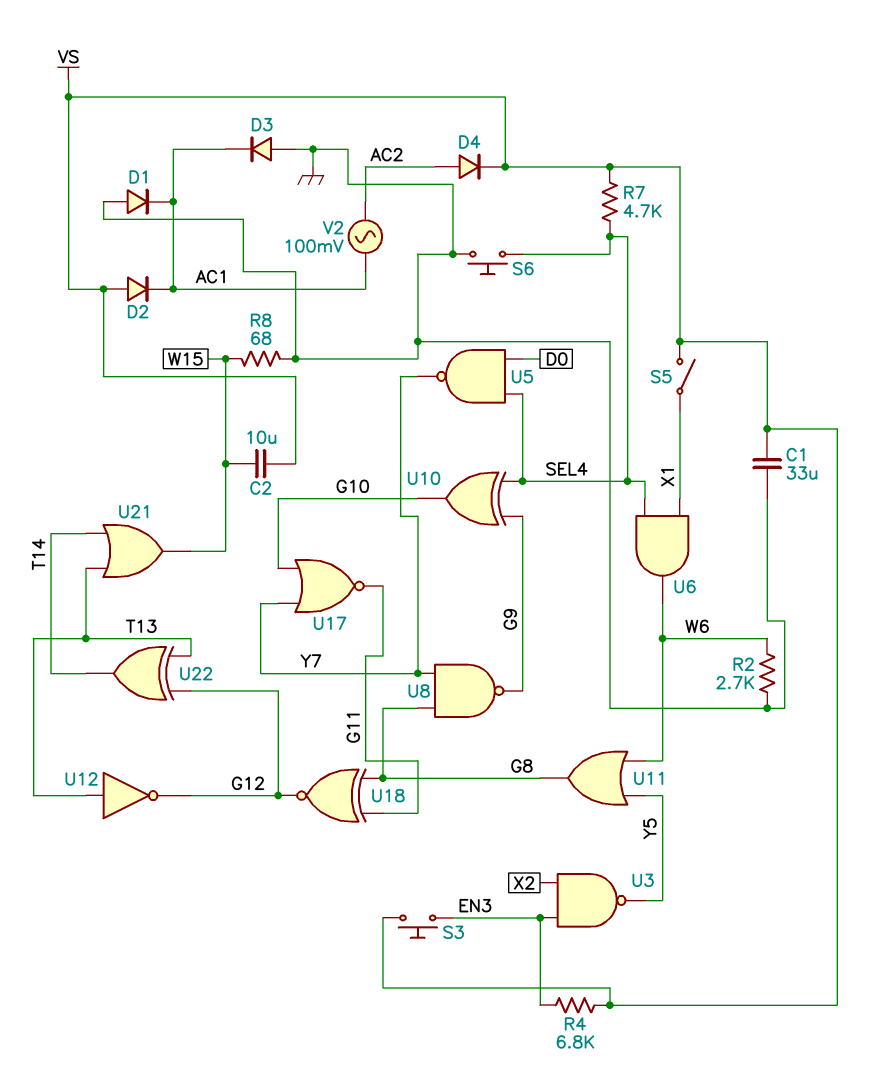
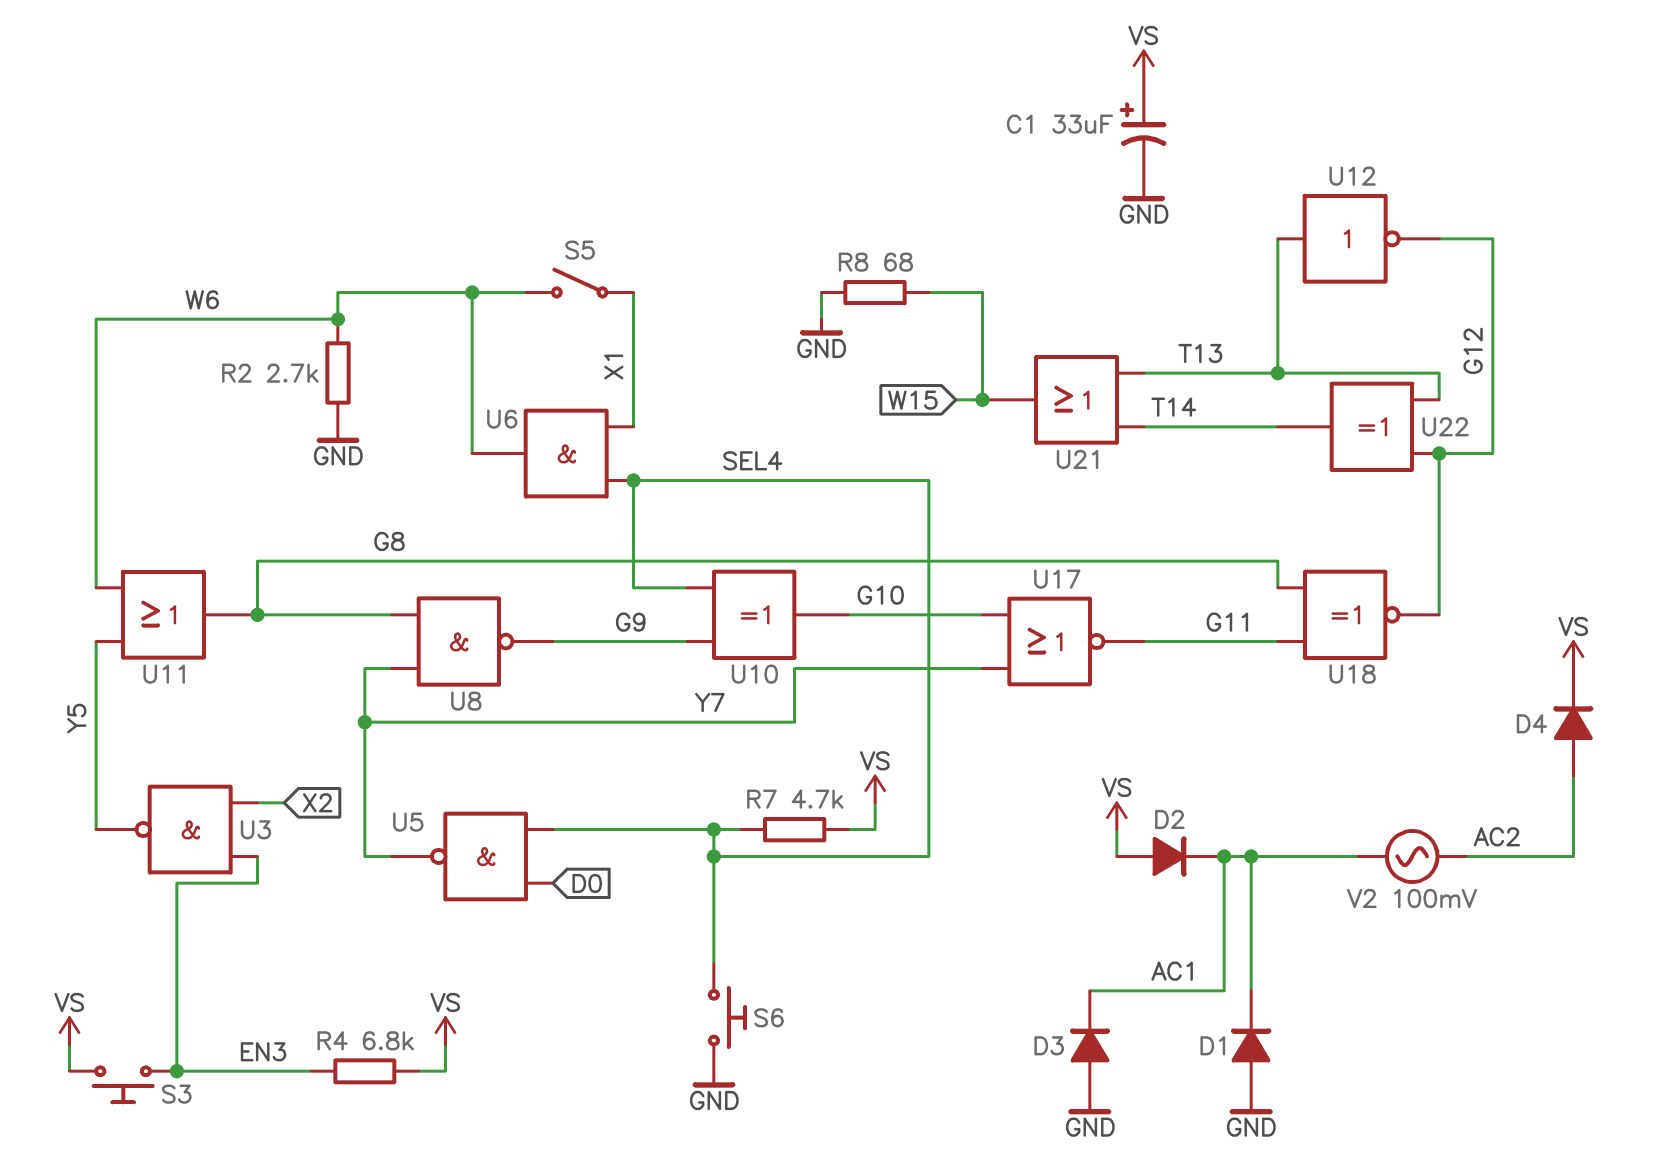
C1: 33uF (GND, VS) -> 33uF (plus VS, minus GND)
C2: 10uF (VS, W15) -> none
S5: switch (VS, X1) -> switch (W6, X1)

